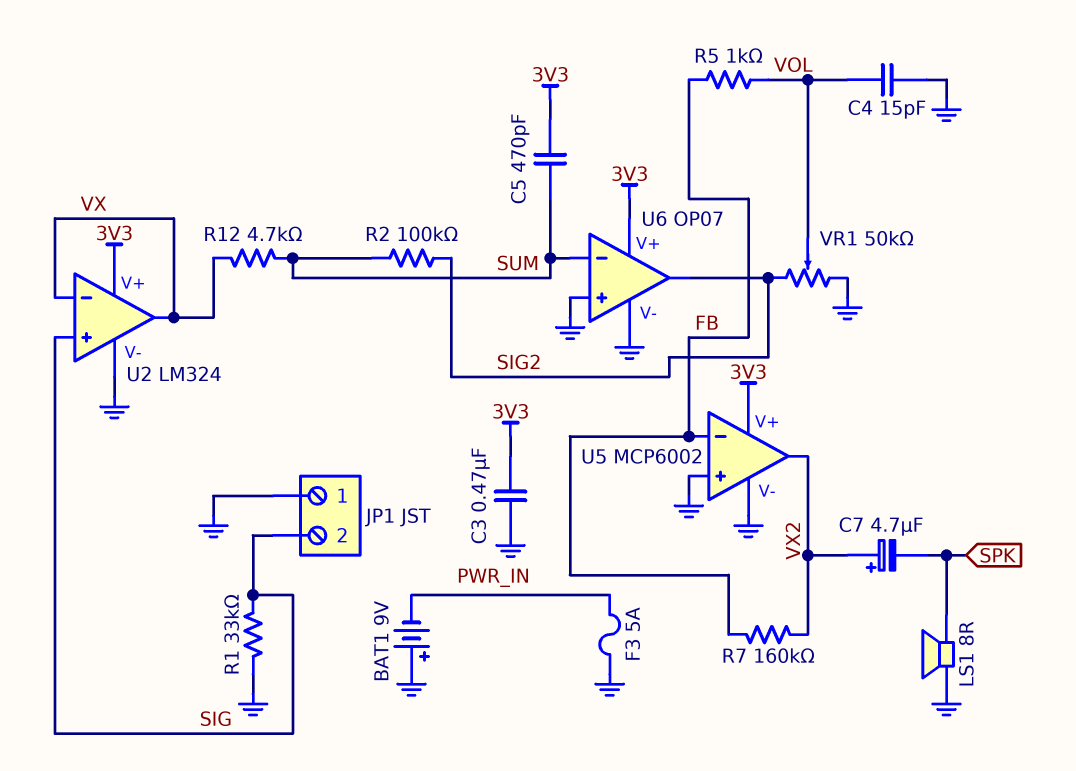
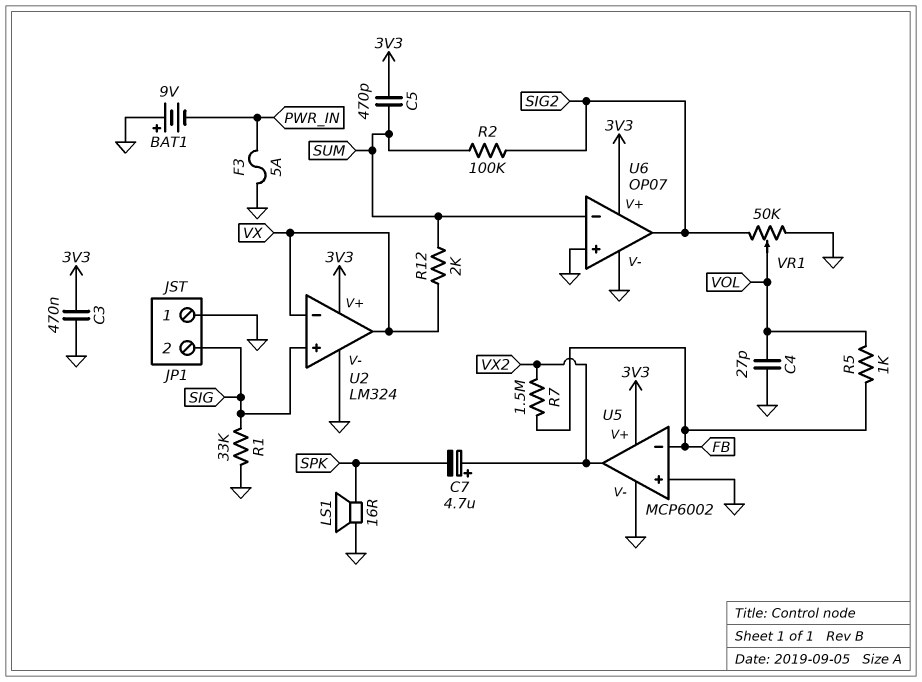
C4: 15pF (GND, VOL) -> 27pF (GND, VOL)
LS1: speaker 8R (GND, SPK) -> speaker 16R (GND, SPK)
R7: 160k (FB, VX2) -> 1.5M (FB, VX2)
R12: 4.7k (SUM, VX) -> 2k (SUM, VX)

